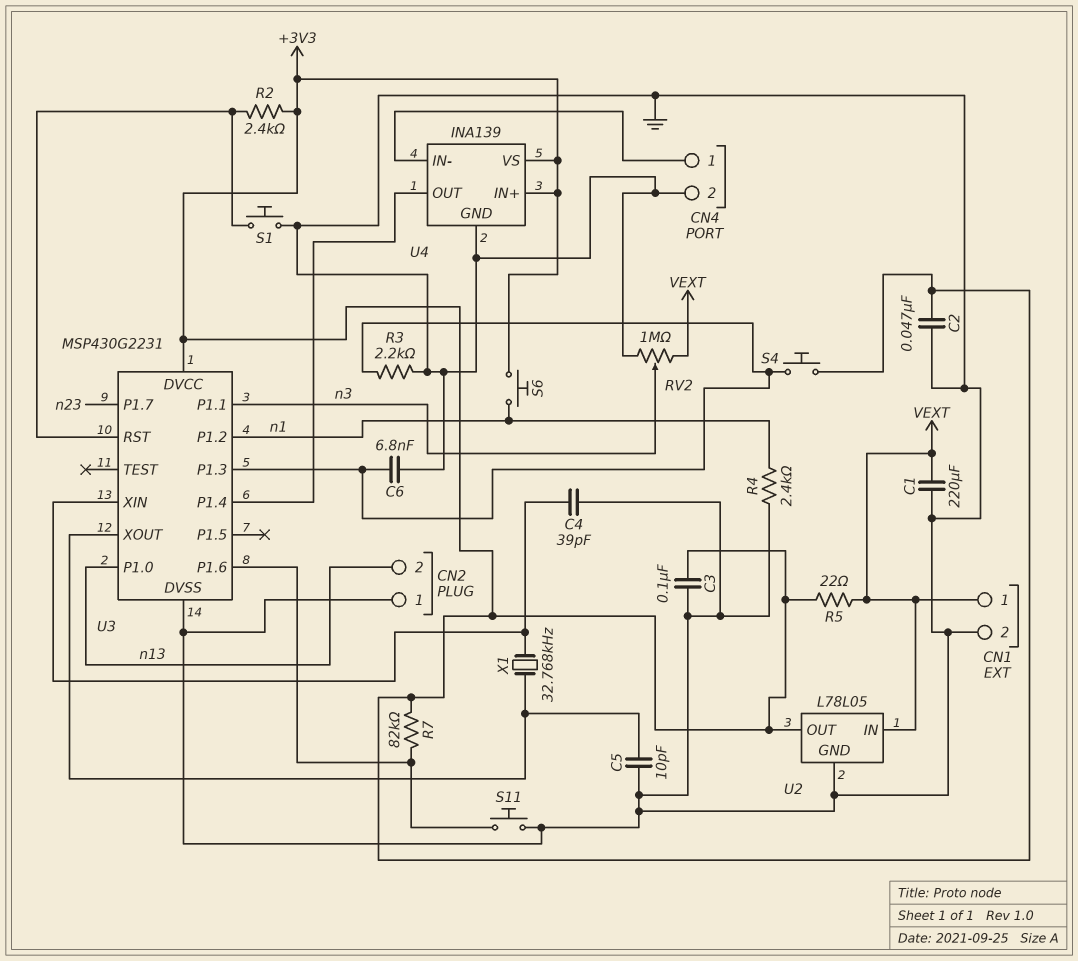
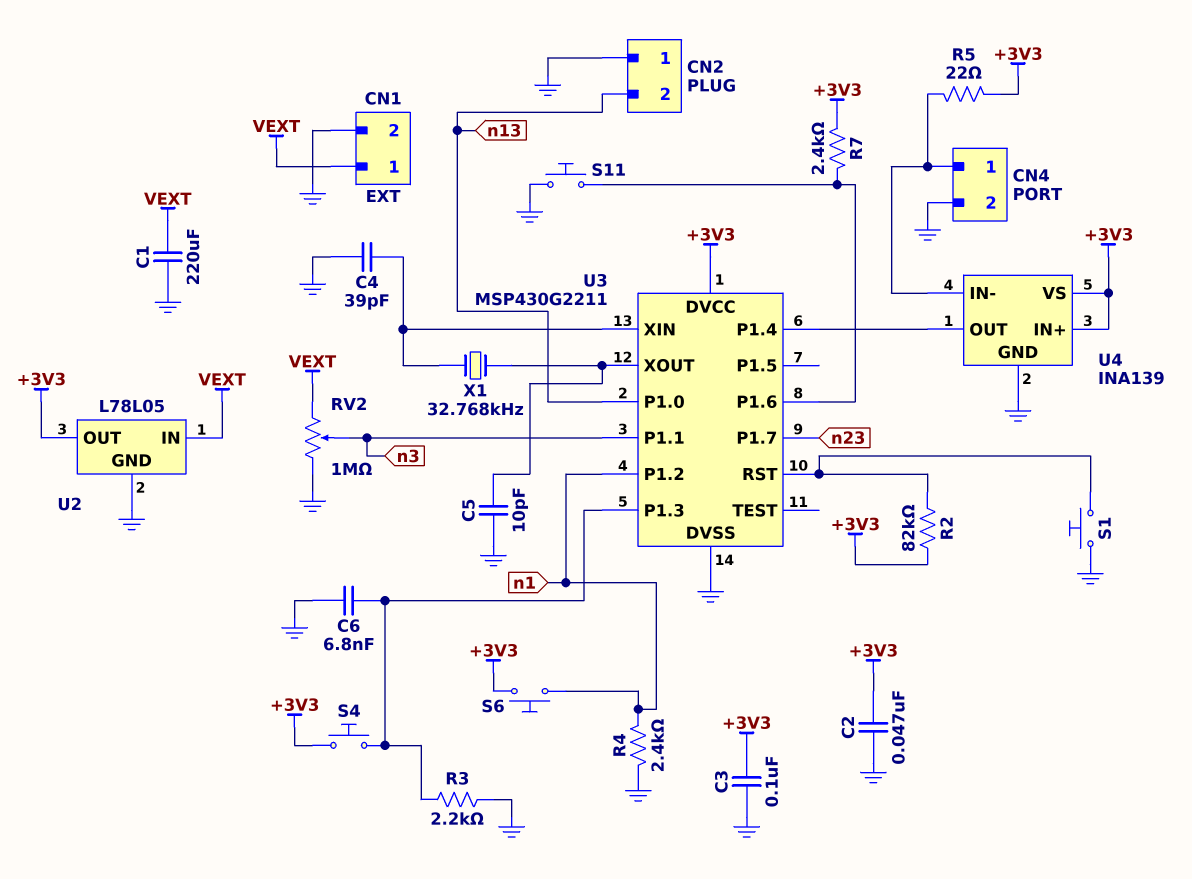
R2: 2.4k (+3V3, U3/RST) -> 82k (+3V3, U3/RST)
R5: 22 (+3V3, VEXT) -> 22 (+3V3, CN4/1)
R7: 82k (+3V3, U3/P1.6) -> 2.4k (+3V3, U3/P1.6)
U3: MSP430G2231 -> MSP430G2211

